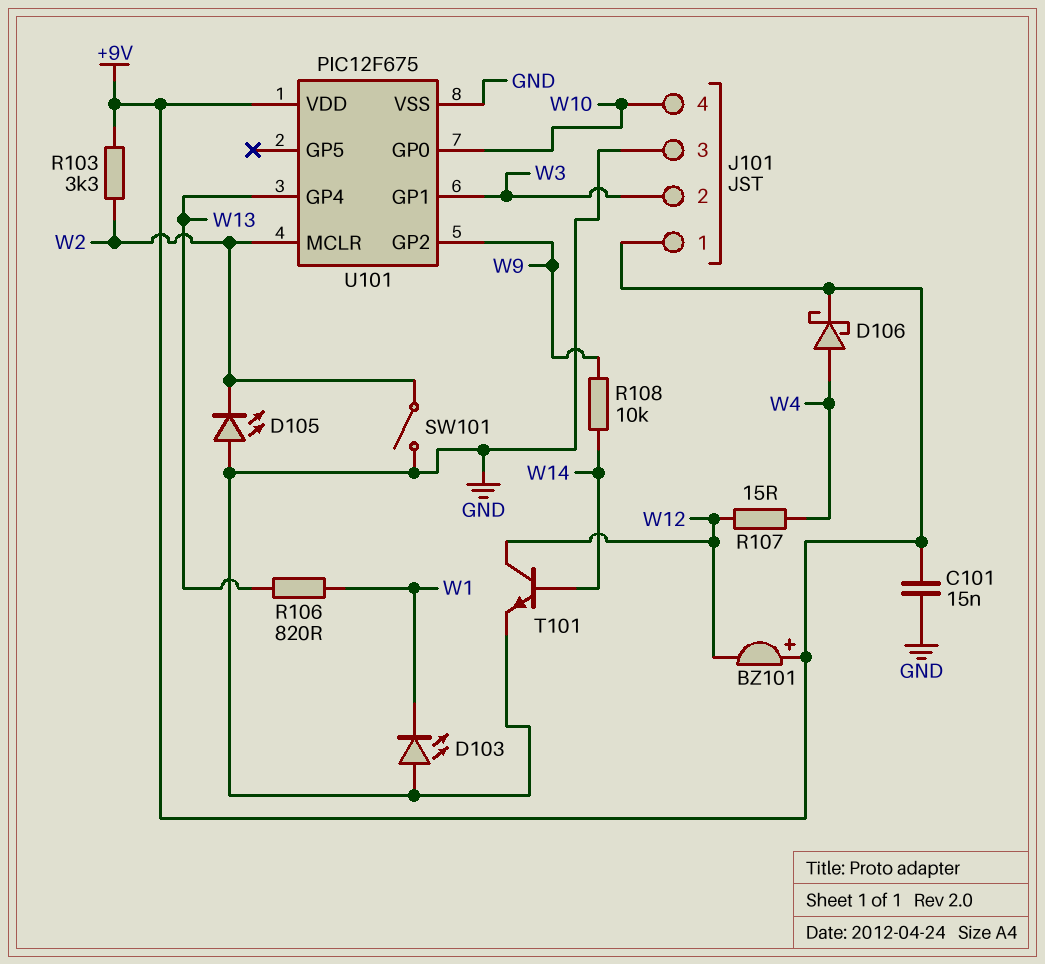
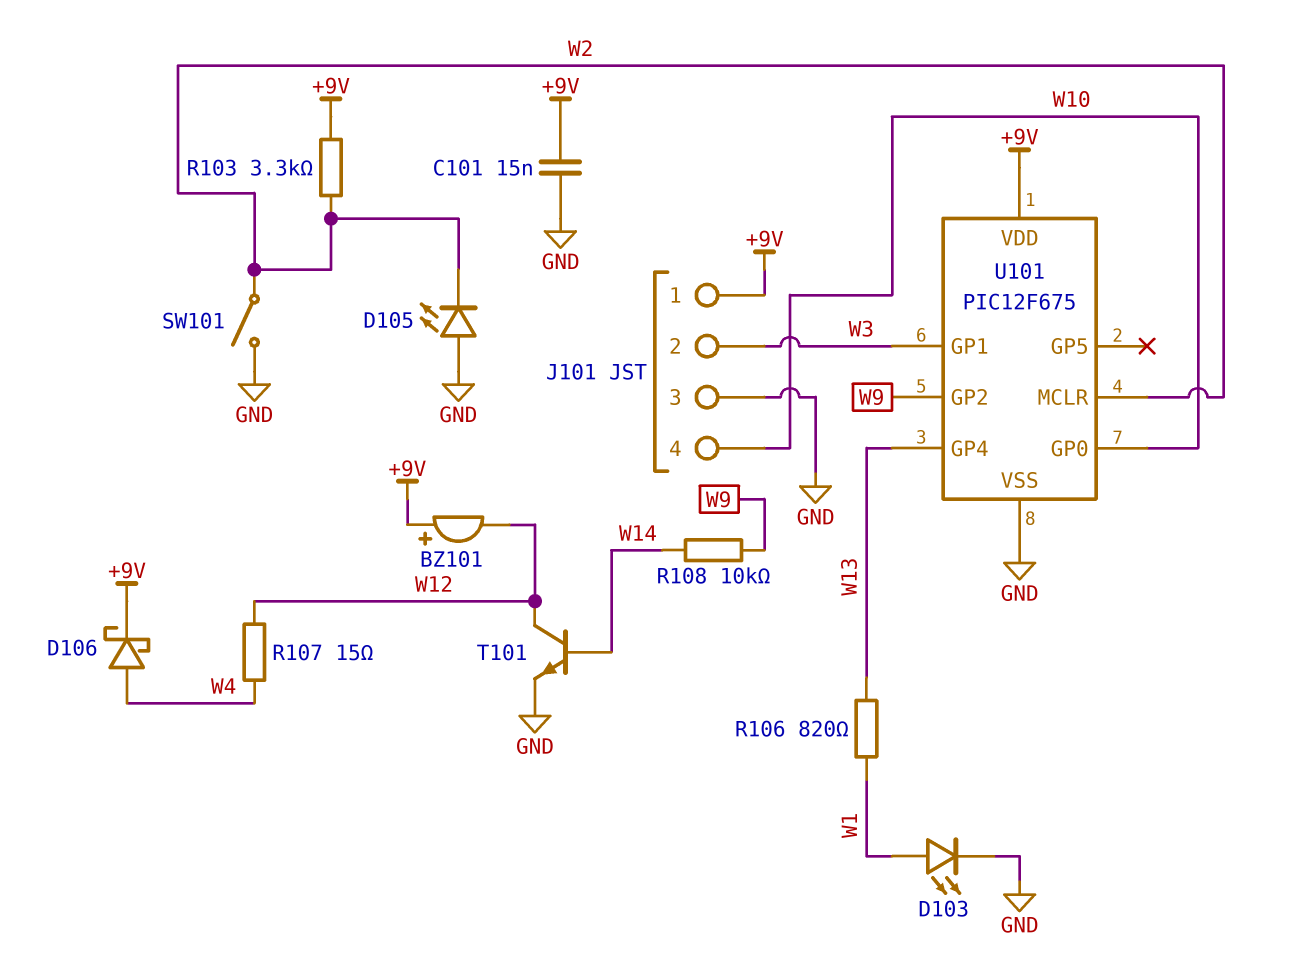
D103: LED (A GND, K W1) -> LED (A W1, K GND)

